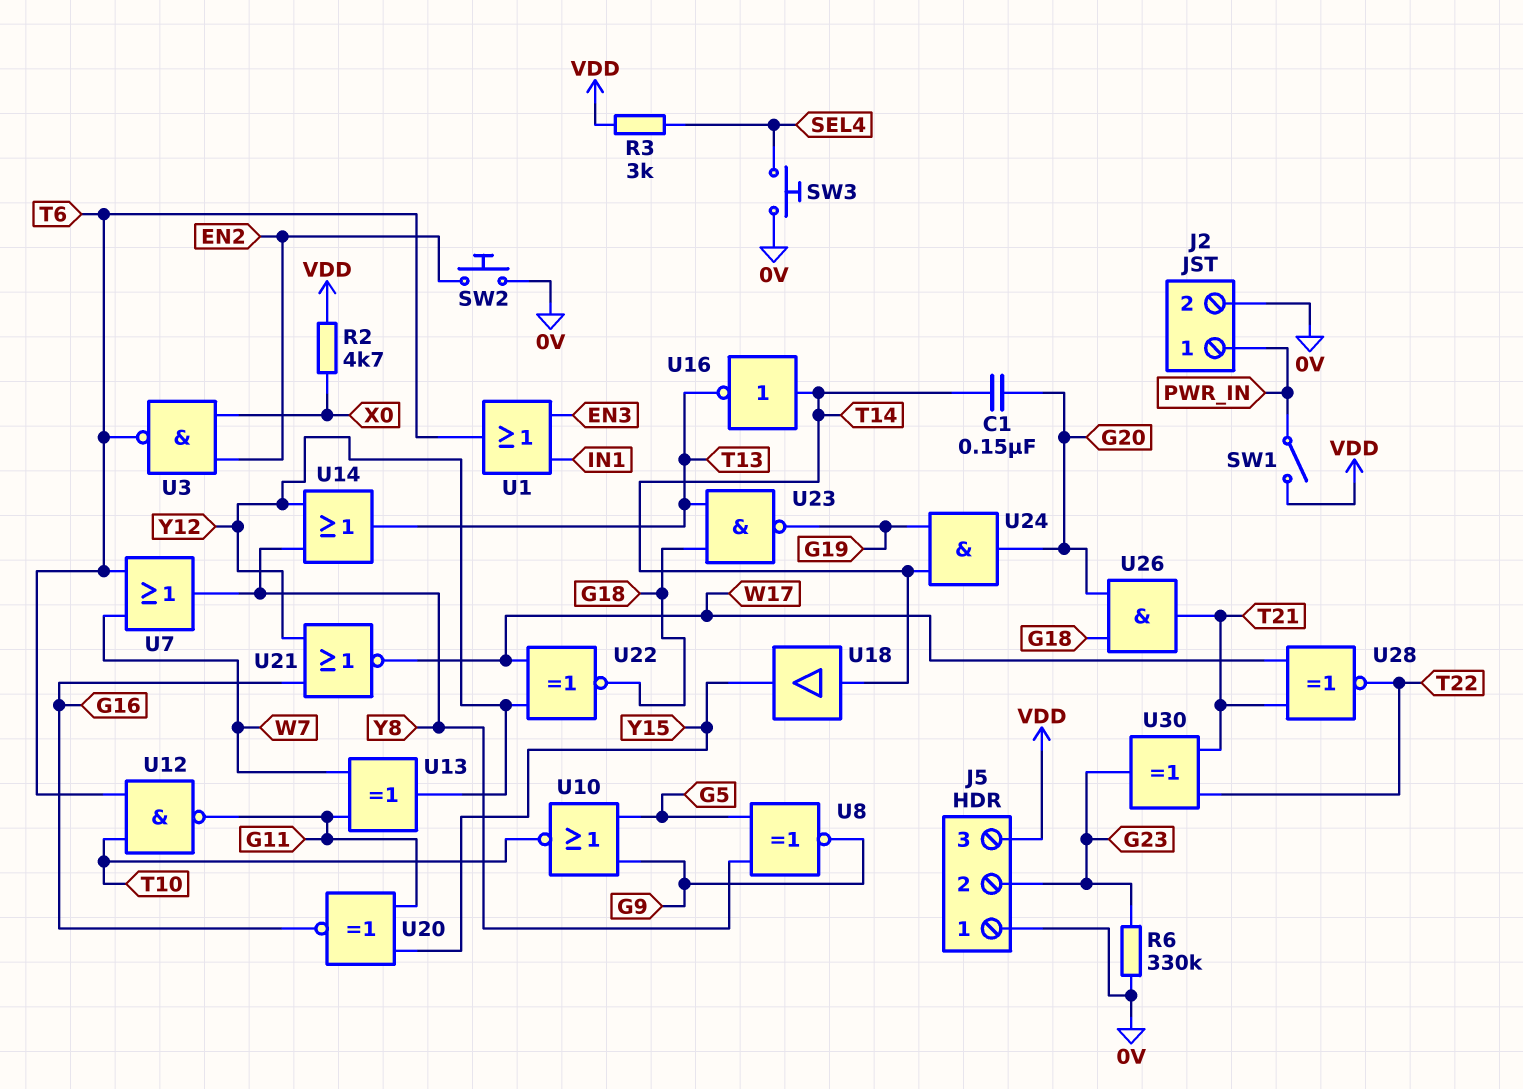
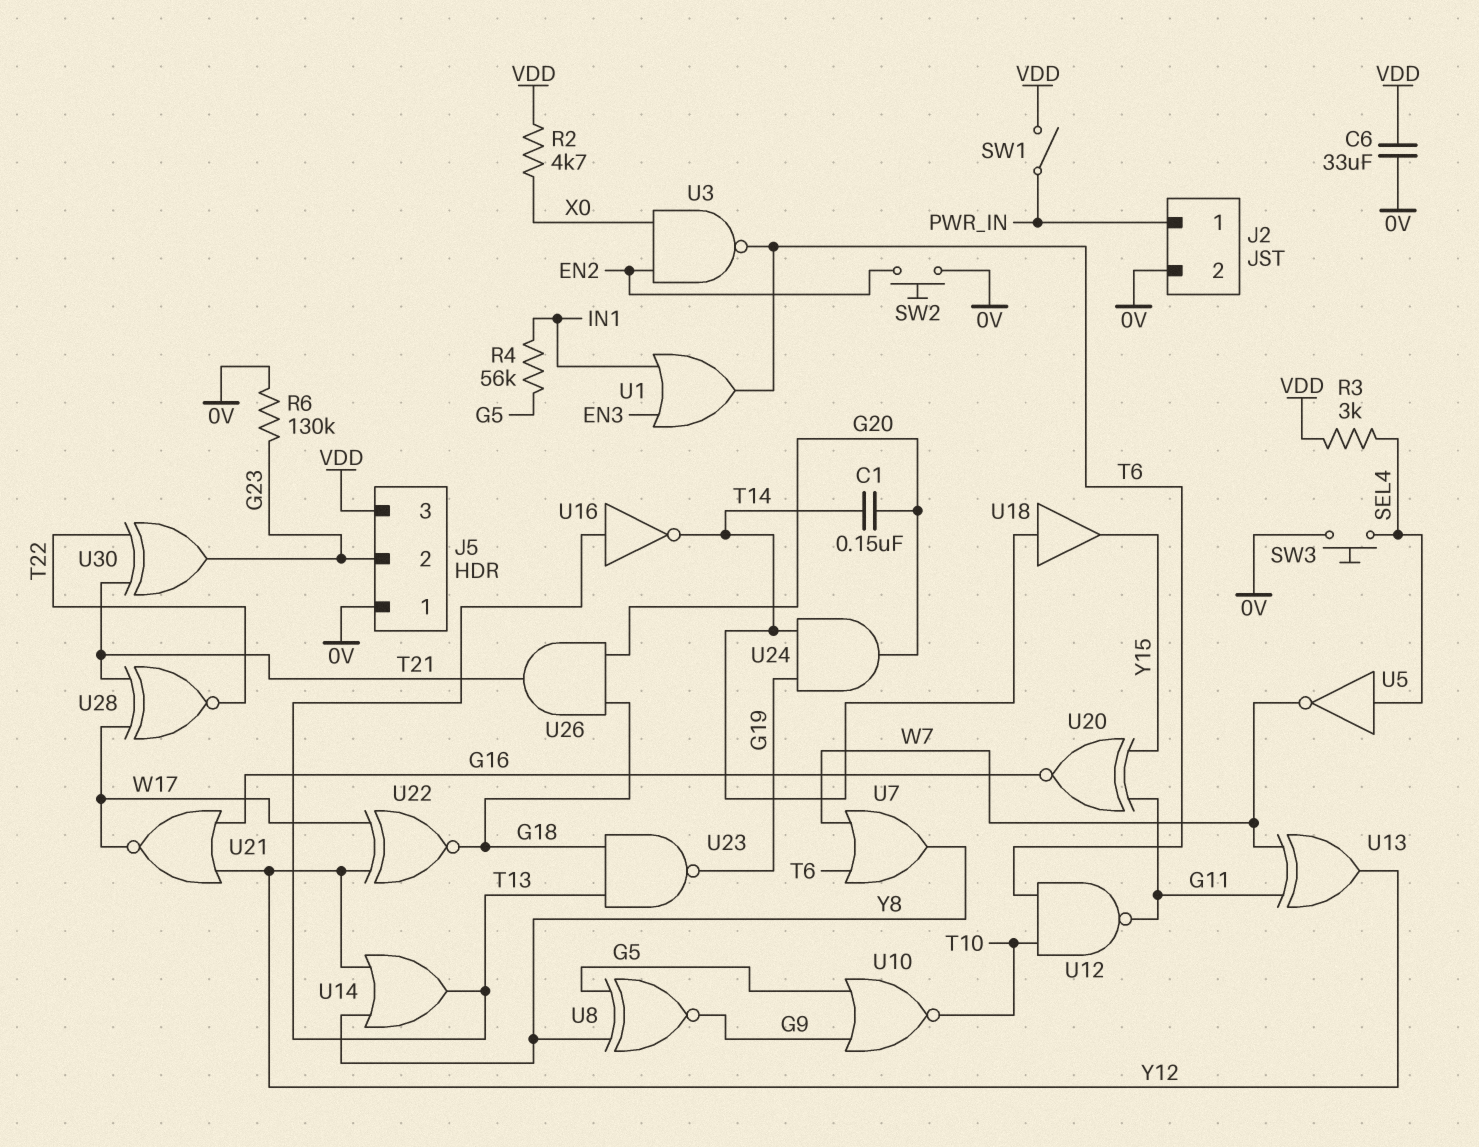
C6: none -> 33uF (0V, VDD)
R4: none -> 56k (G5, IN1)
R6: 330k (0V, G23) -> 130k (0V, G23)
U5: none -> NOT (in SEL4, out W7)
U16: NOT (in T14, out T13) -> NOT (in T13, out T14)

